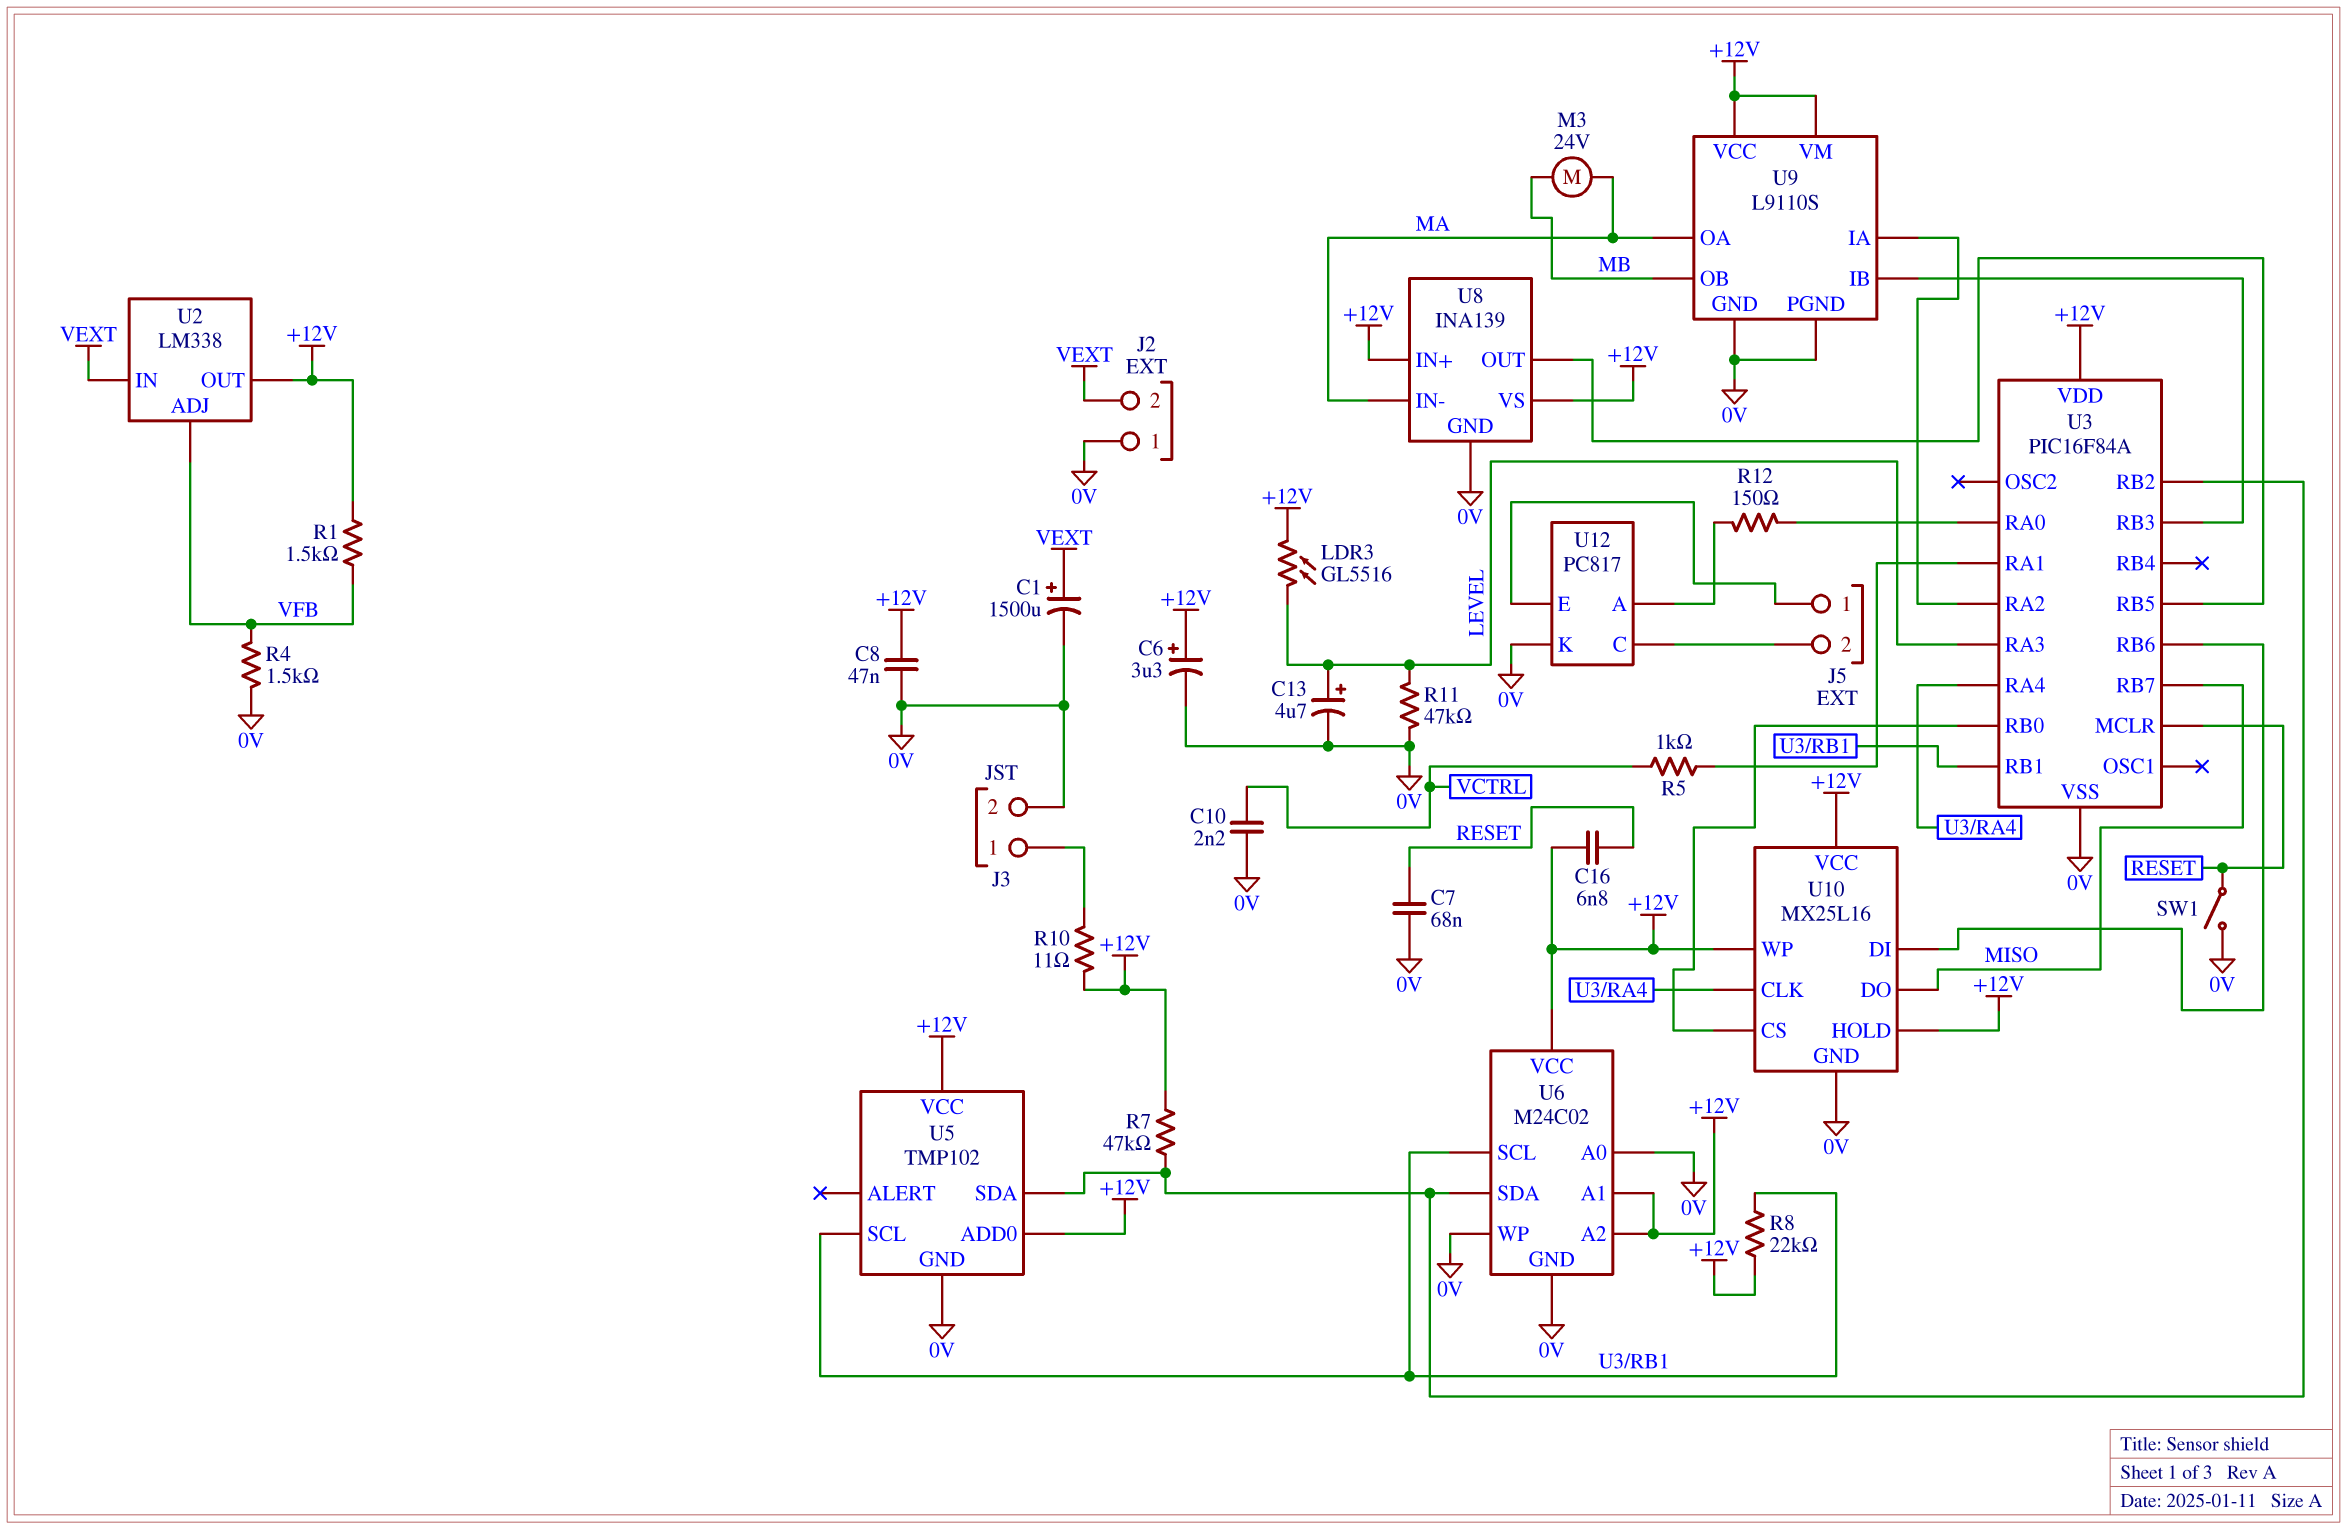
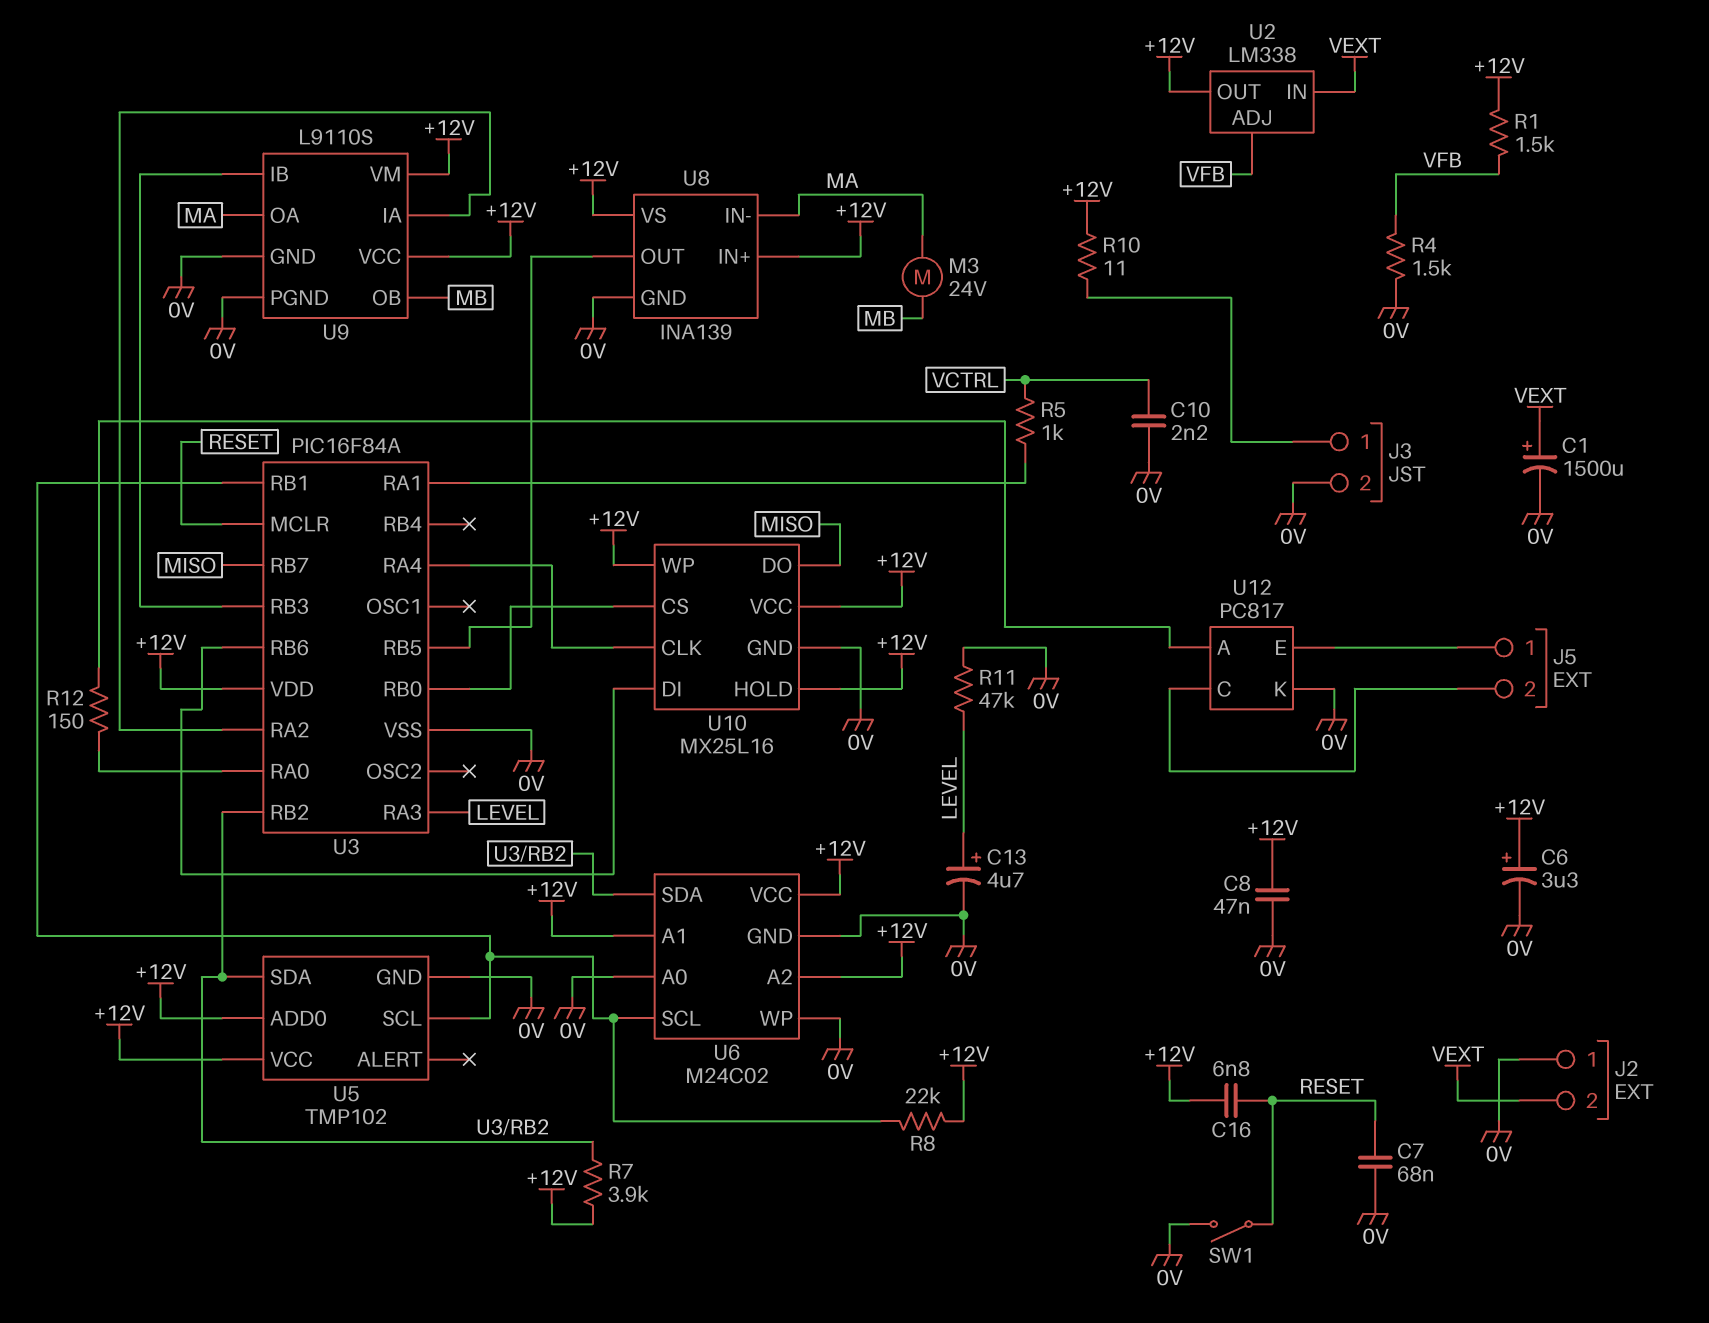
LDR3: GL5516 (+12V, LEVEL) -> none
R7: 47k (+12V, U3/RB2) -> 3.9k (+12V, U3/RB2)

